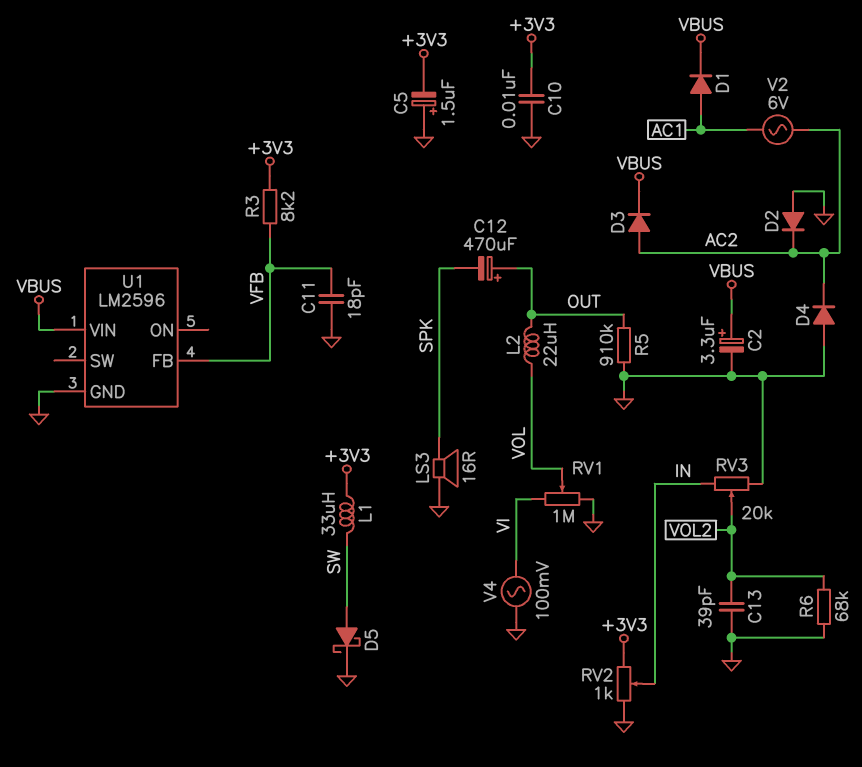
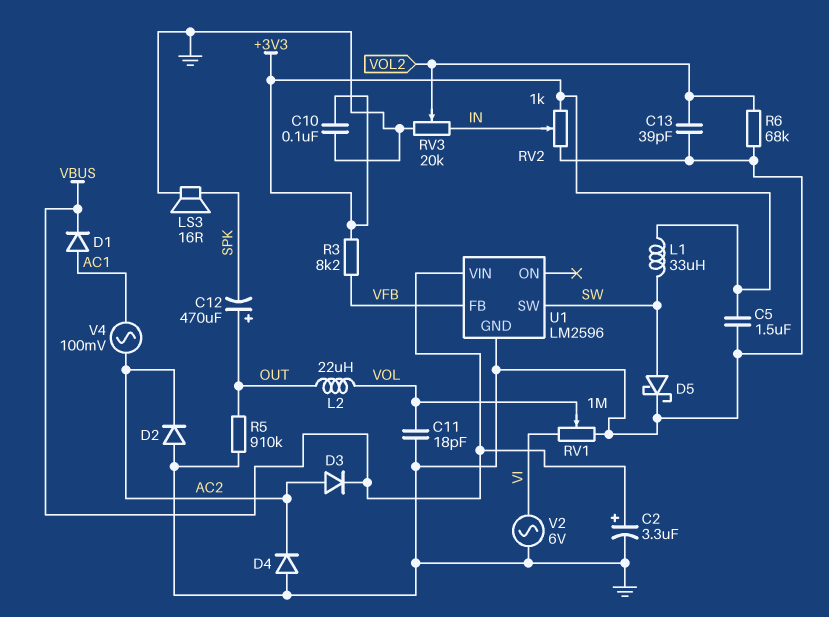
C5: 1.5uF (plus GND, minus +3V3) -> 1.5uF (+3V3, GND)
C10: 10nF (+3V3, GND) -> 100nF (+3V3, GND)
C11: 18pF (GND, VFB) -> 18pF (GND, VOL)
U1 pin SW: none -> SW
V2: AC 6V (AC1, AC2) -> AC 6V (GND, VI)
V4: AC 100mV (GND, VI) -> AC 100mV (AC1, AC2)

